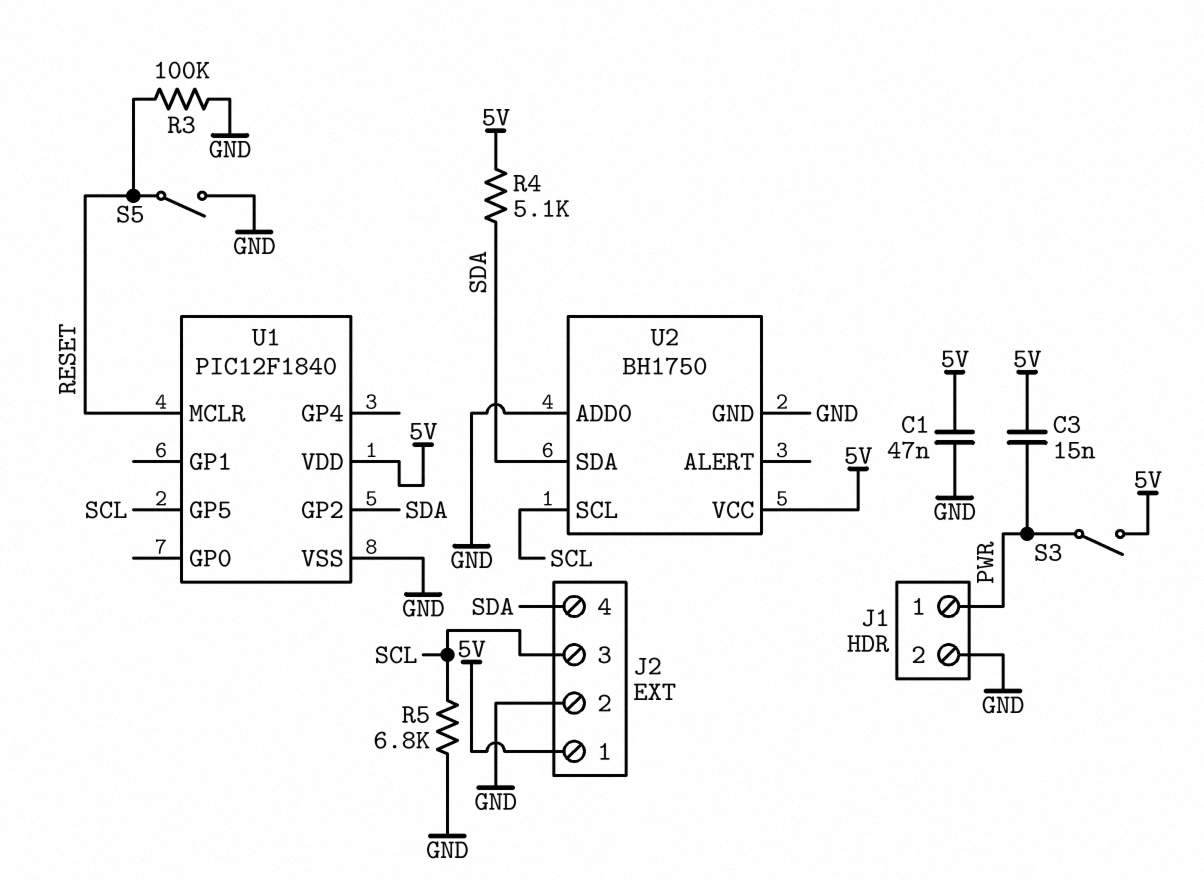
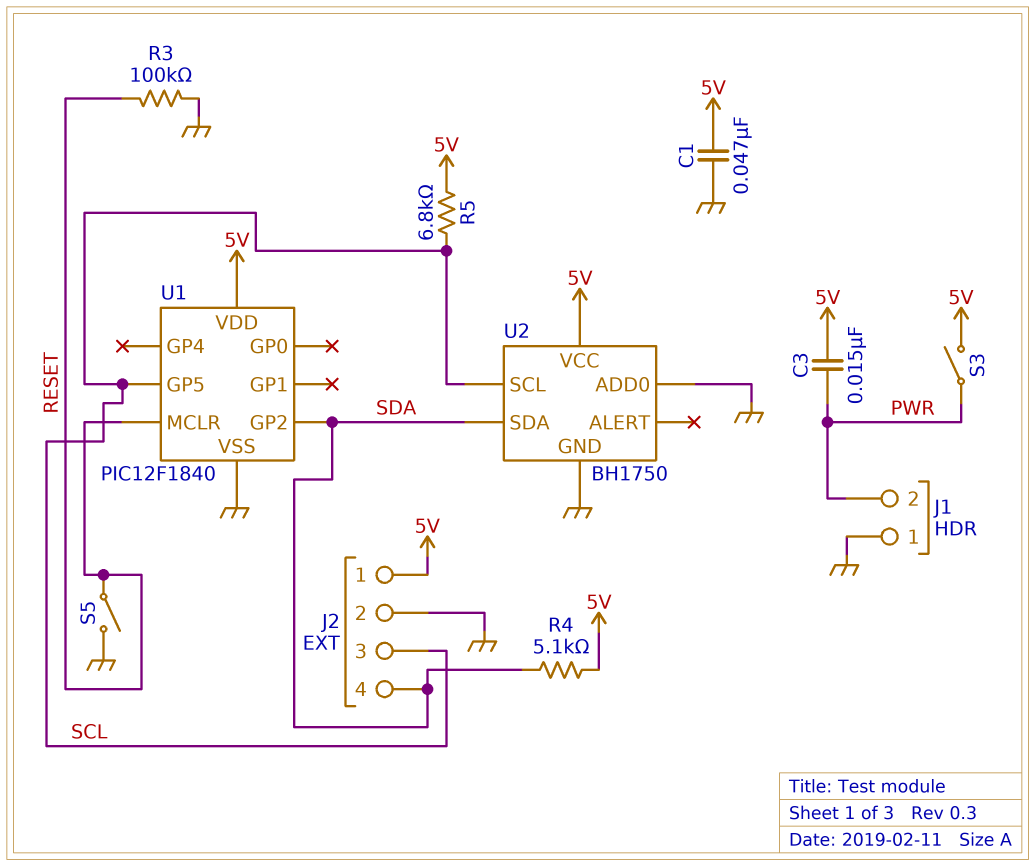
J1 pin 1: PWR -> GND
J1 pin 2: GND -> PWR
R5: 6.8k (GND, SCL) -> 6.8k (5V, SCL)

